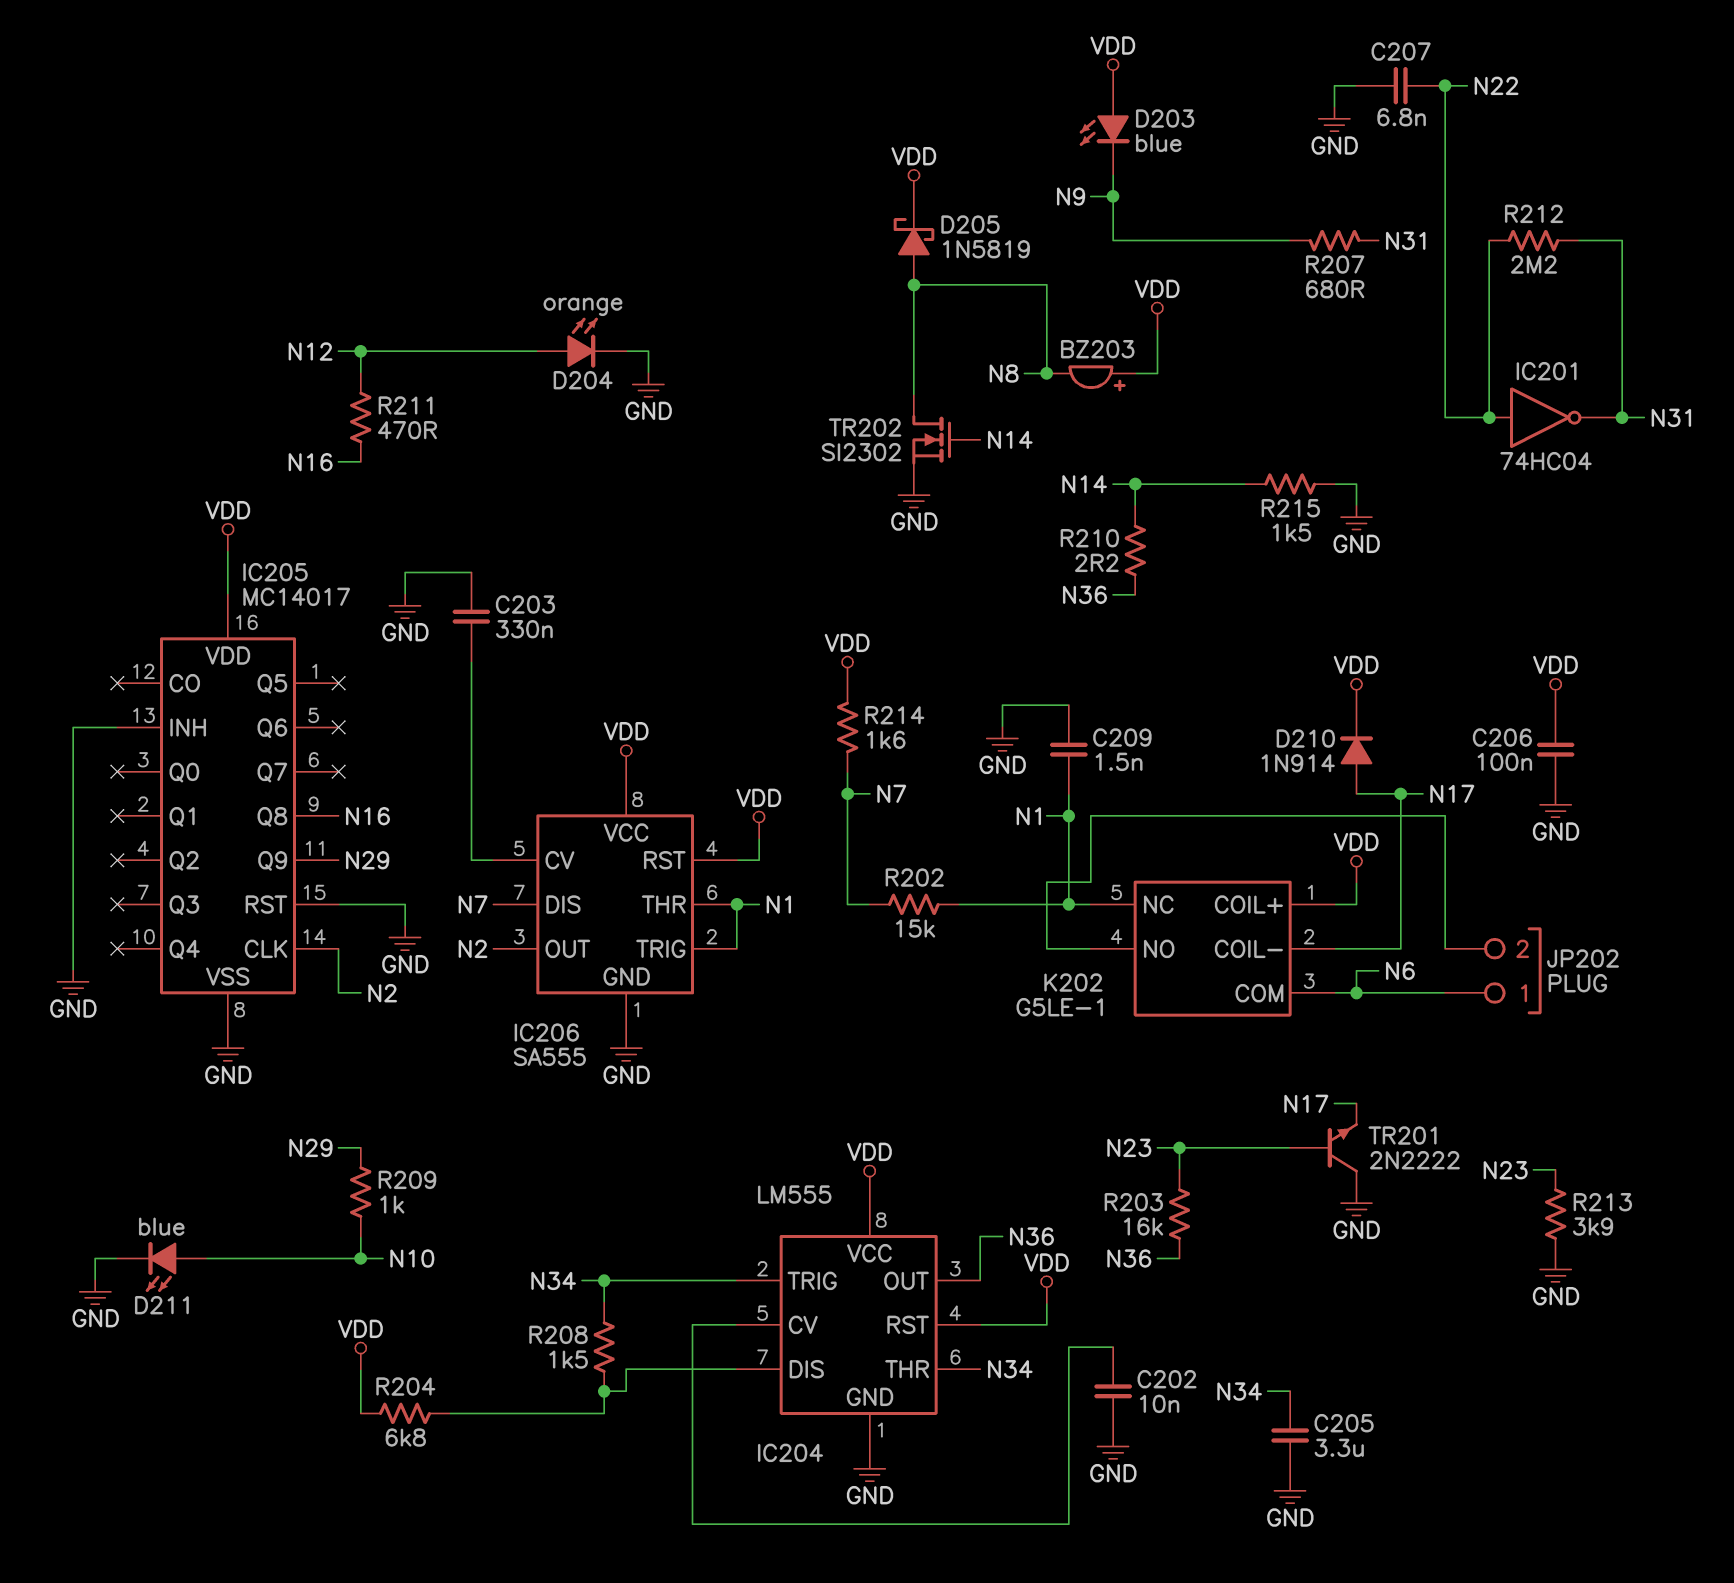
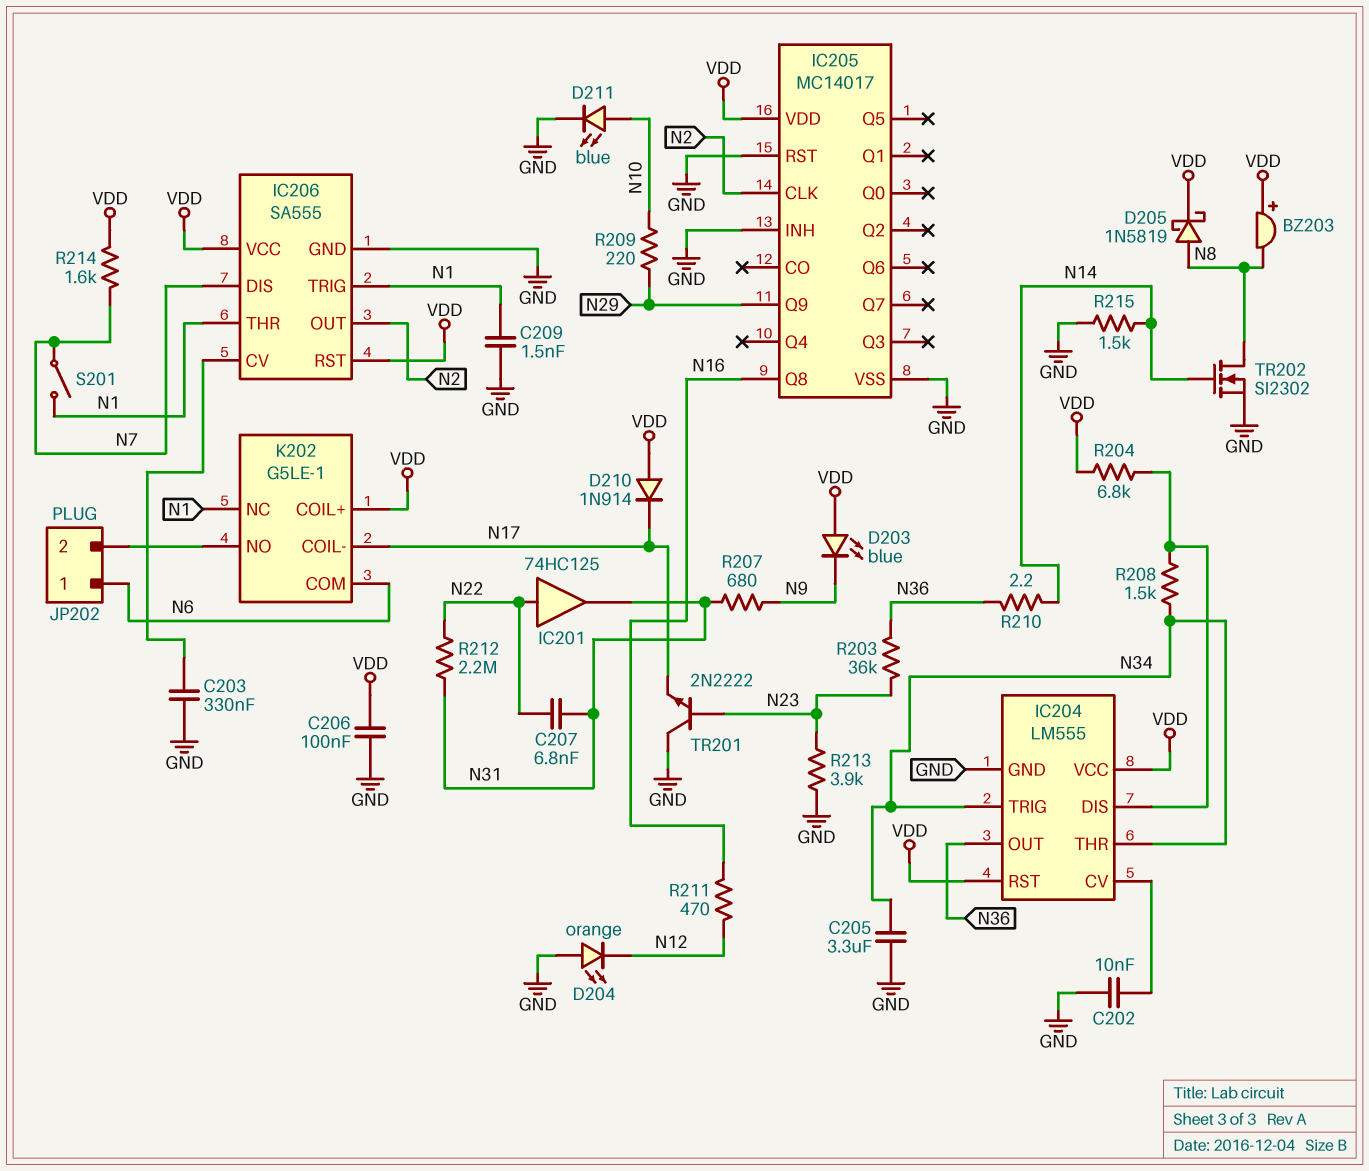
C207: 6.8nF (GND, N22) -> 6.8nF (N22, N31)
D204: LED orange (A N12, K GND) -> LED orange (A GND, K N12)
D210: diode 1N914 (A N17, K VDD) -> diode 1N914 (A VDD, K N17)
IC201: NOT 74HC04 (in N22, out N31) -> buffer 74HC125 (in N22, out N31)
R202: 15k (N1, N7) -> none
R203: 16k (N23, N36) -> 36k (N23, N36)
R209: 1k (N10, N29) -> 220 (N10, N29)
S201: none -> switch (N1, N7)

